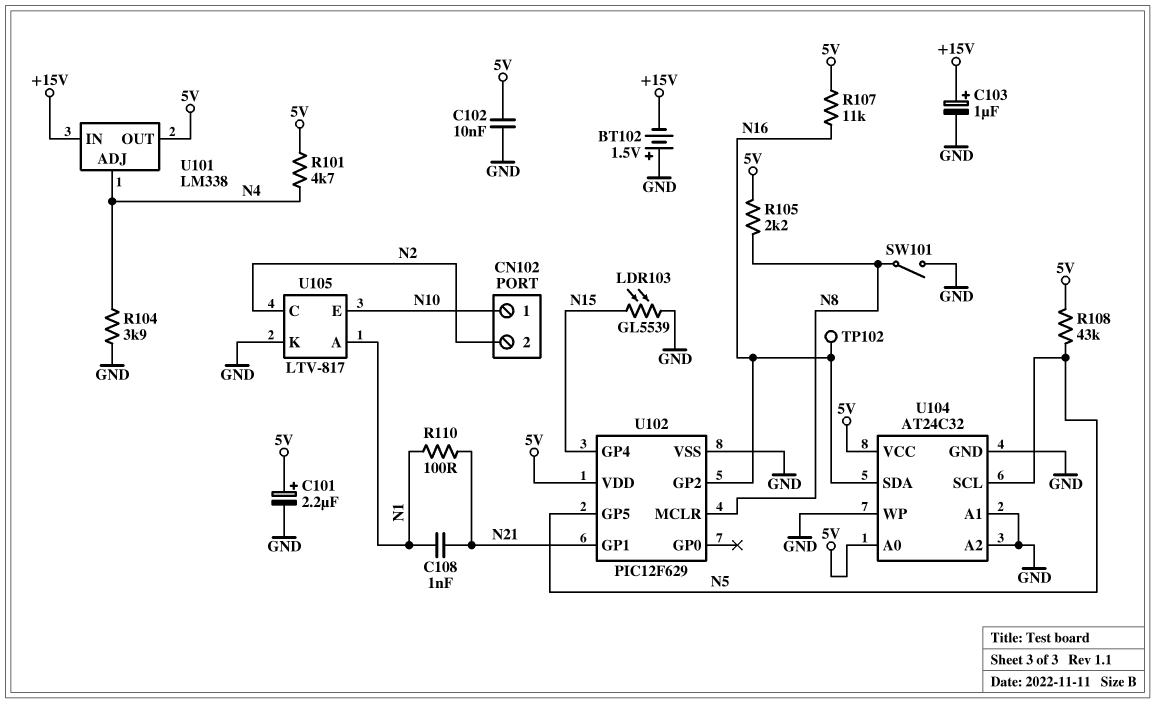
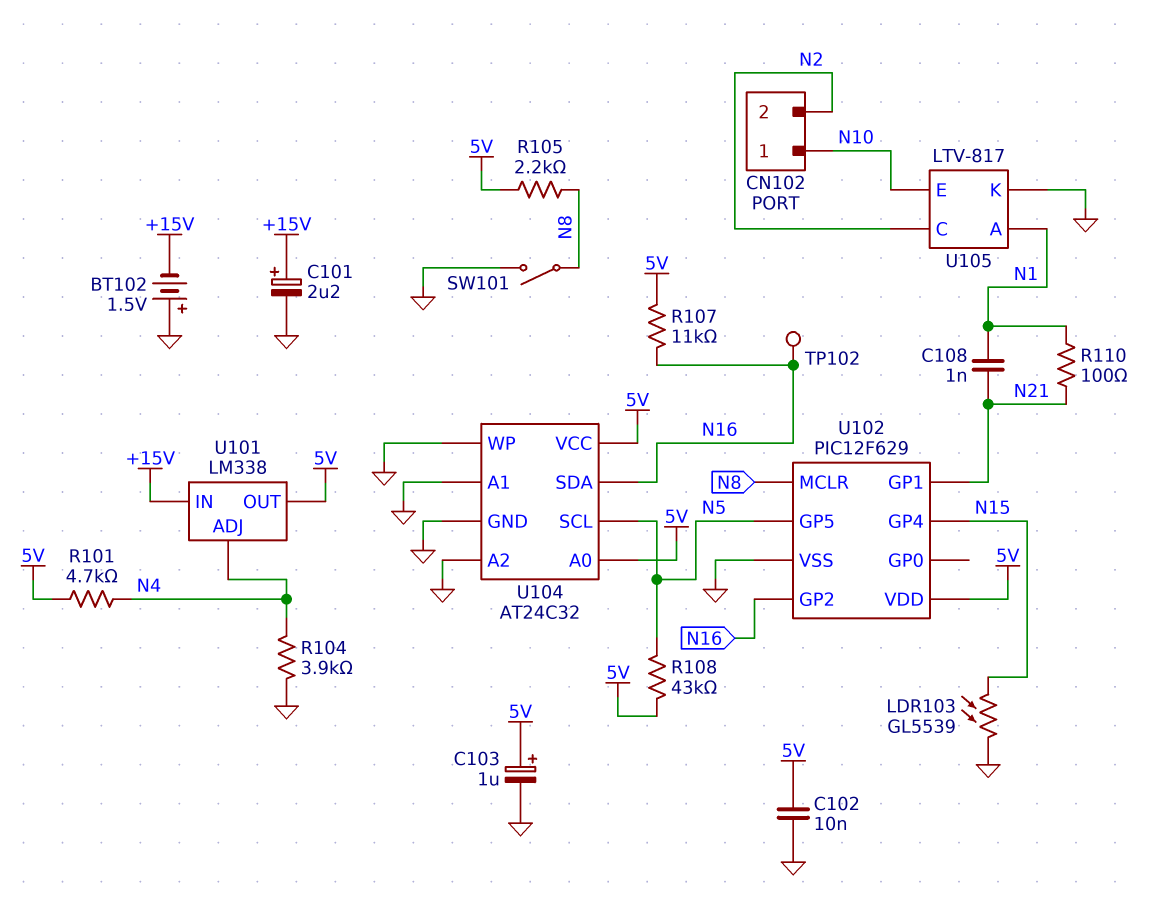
C101: 2.2uF (plus 5V, minus GND) -> 2.2uF (plus +15V, minus GND)
C103: 1uF (plus +15V, minus GND) -> 1uF (plus 5V, minus GND)

